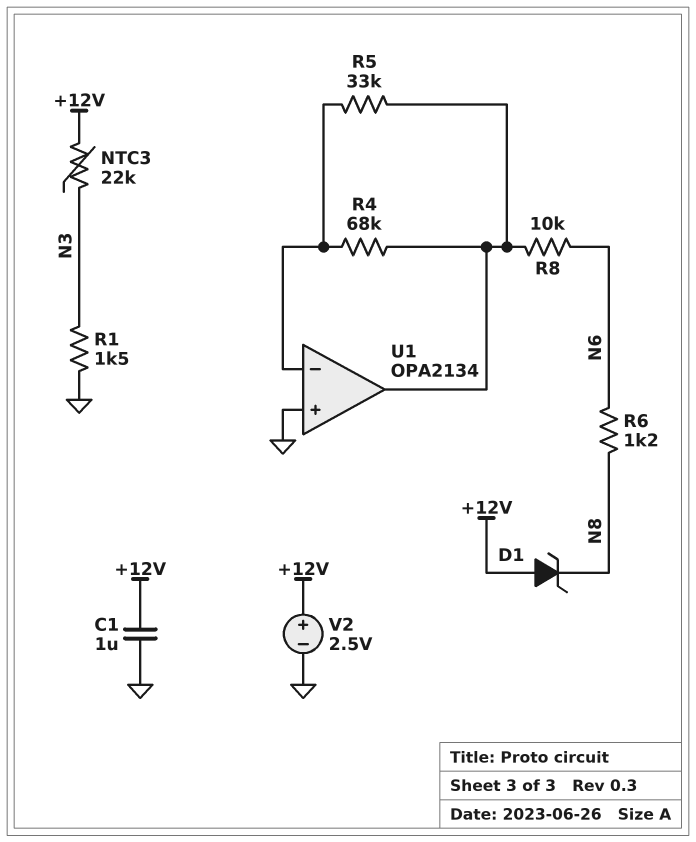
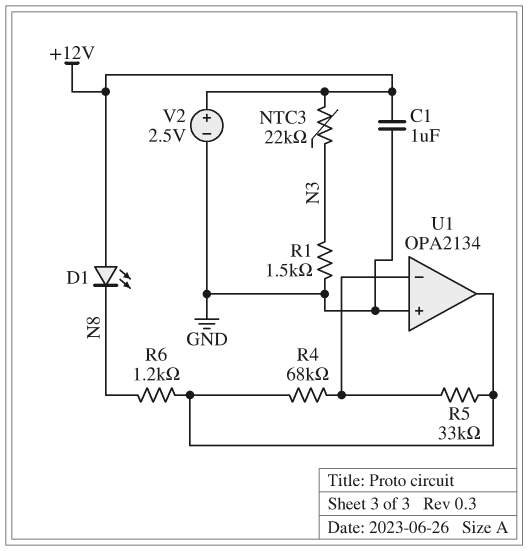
D1: zener (A +12V, K N8) -> LED (A +12V, K N8)
R6: 1.2k (N6, N8) -> 1.2k (N8, U1/out)
R8: 10k (N6, U1/out) -> none

